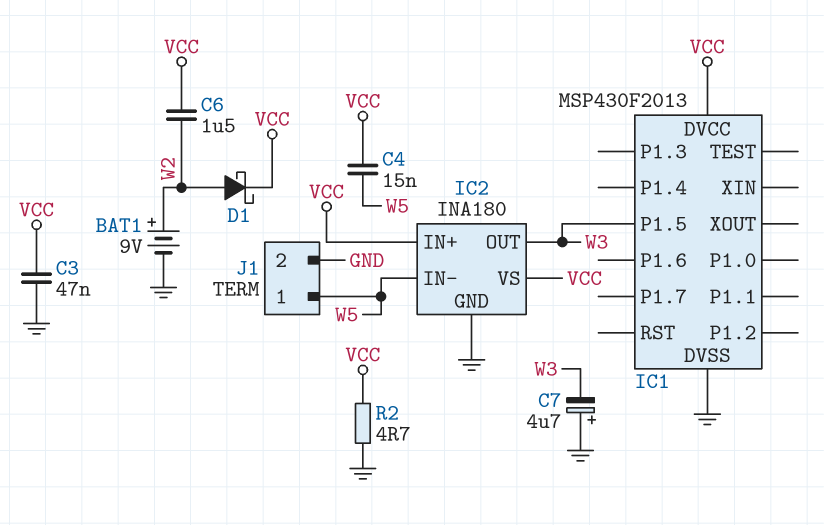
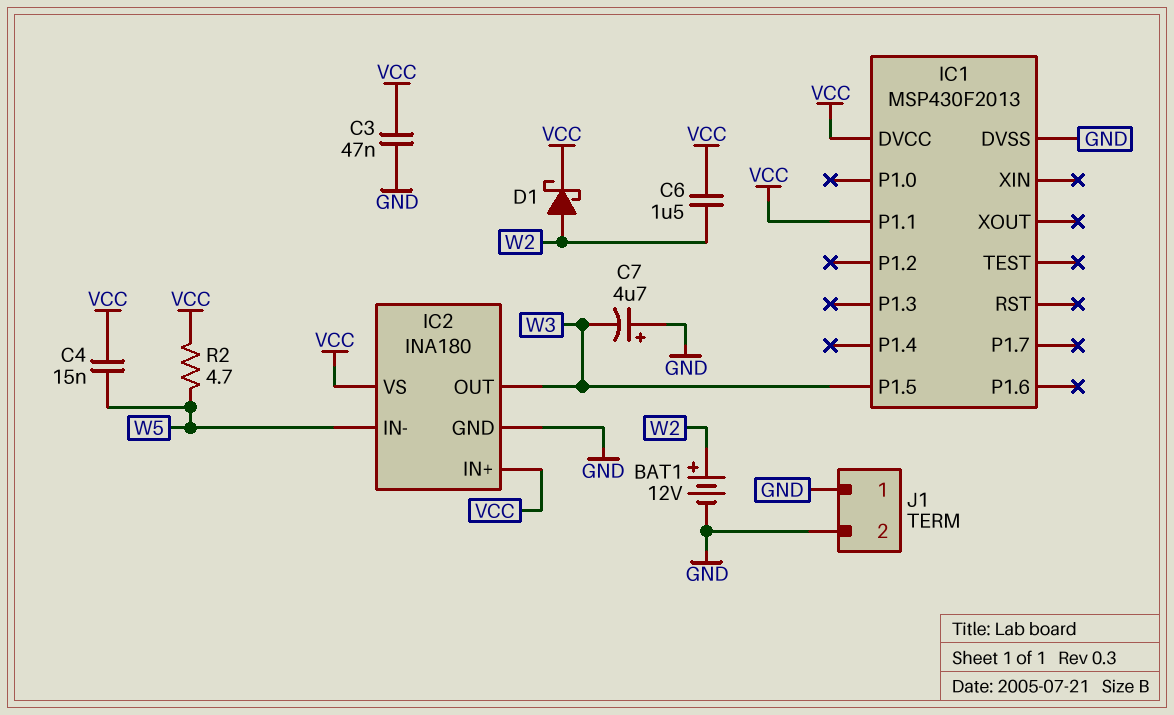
BAT1: 9V (plus W2, minus GND) -> 12V (plus W2, minus GND)
IC1 pin P1.1: none -> VCC
J1 pin 1: W5 -> GND
R2: 4.7 (GND, VCC) -> 4.7 (VCC, W5)

